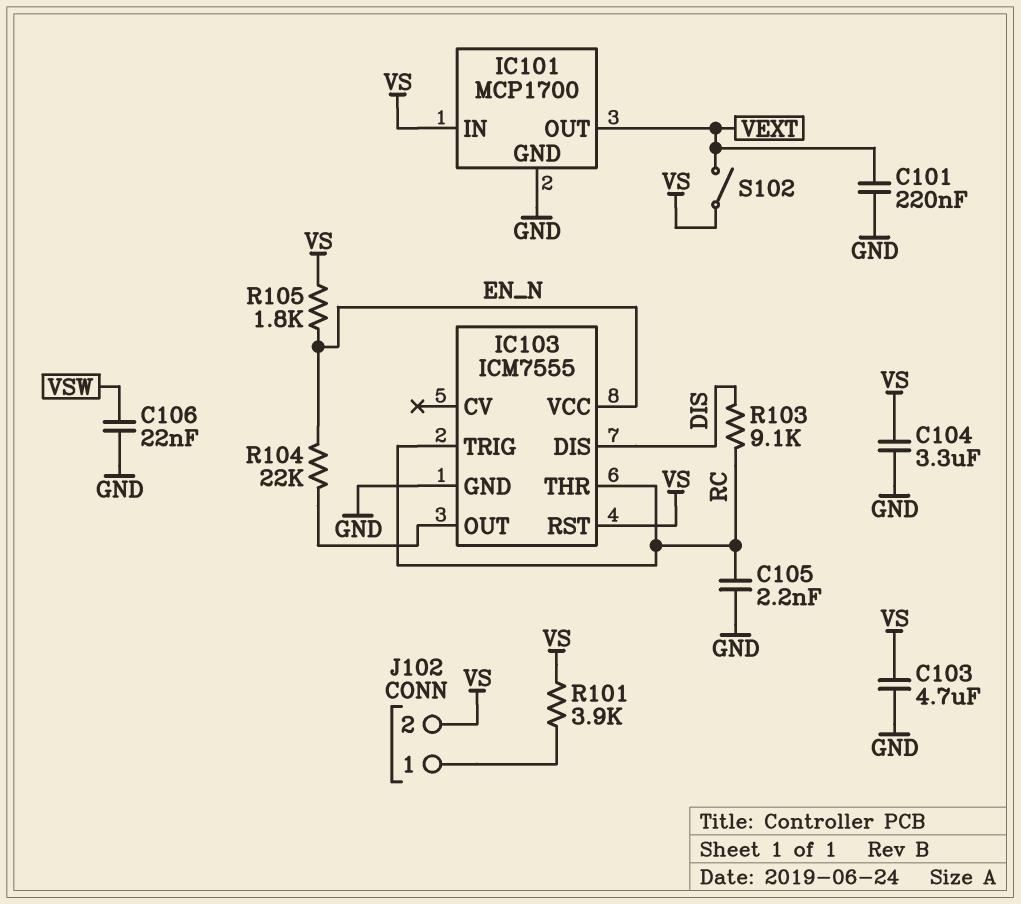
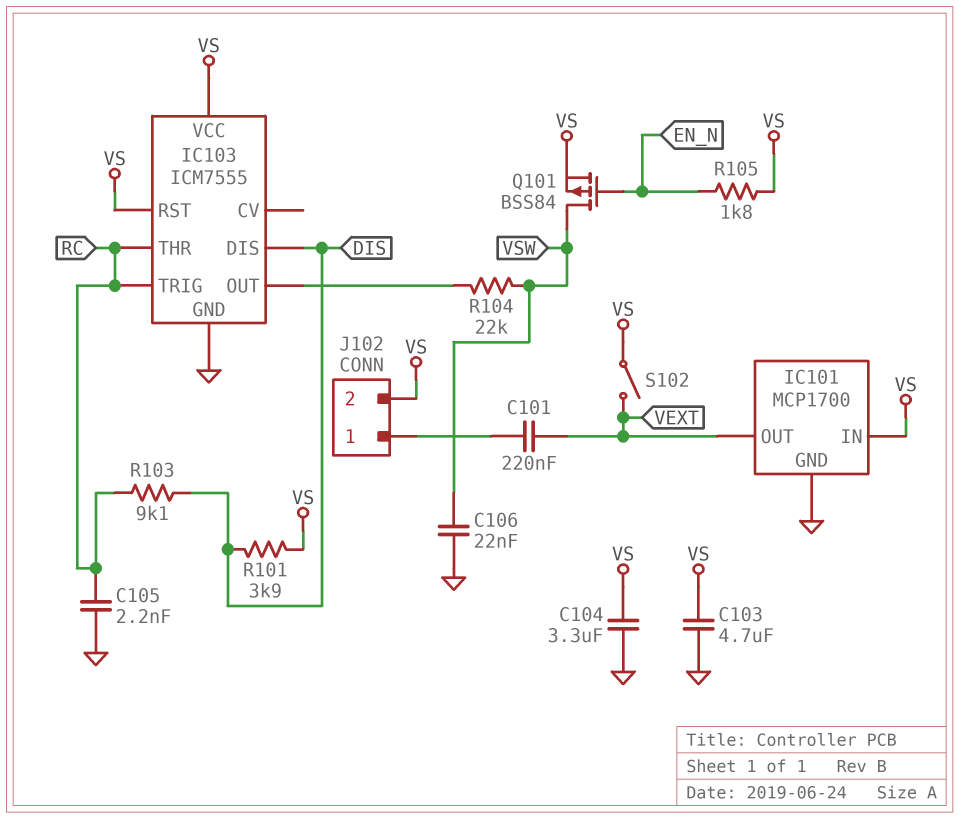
C101: 220nF (GND, VEXT) -> 220nF (J102/1, VEXT)
IC103 pin VCC: EN_N -> VS
Q101: none -> PMOS BSS84 (G EN_N, D VSW, S VS)
R101: 3.9k (J102/1, VS) -> 3.9k (DIS, VS)
R104: 22k (EN_N, IC103/OUT) -> 22k (IC103/OUT, VSW)

